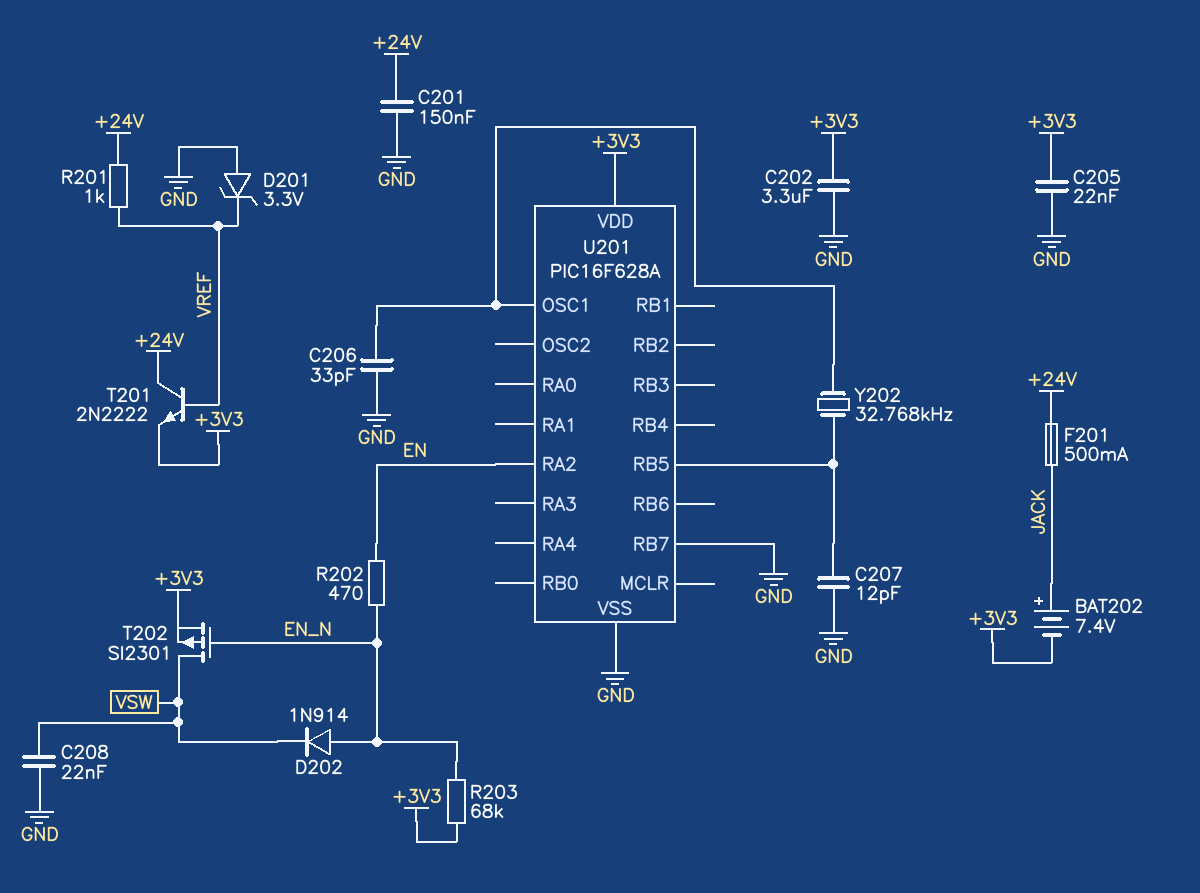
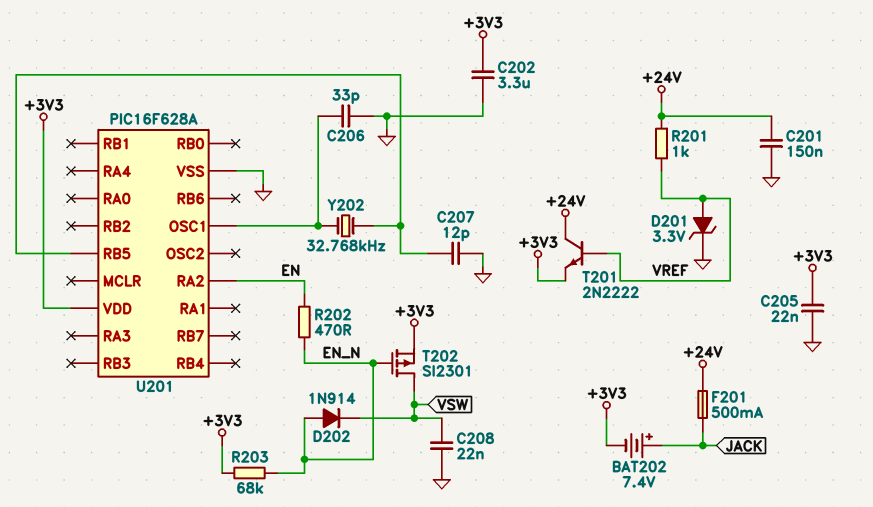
D201: zener 3.3V (A GND, K VREF) -> zener 3.3V (A VREF, K GND)
U201 pin RB7: GND -> none

